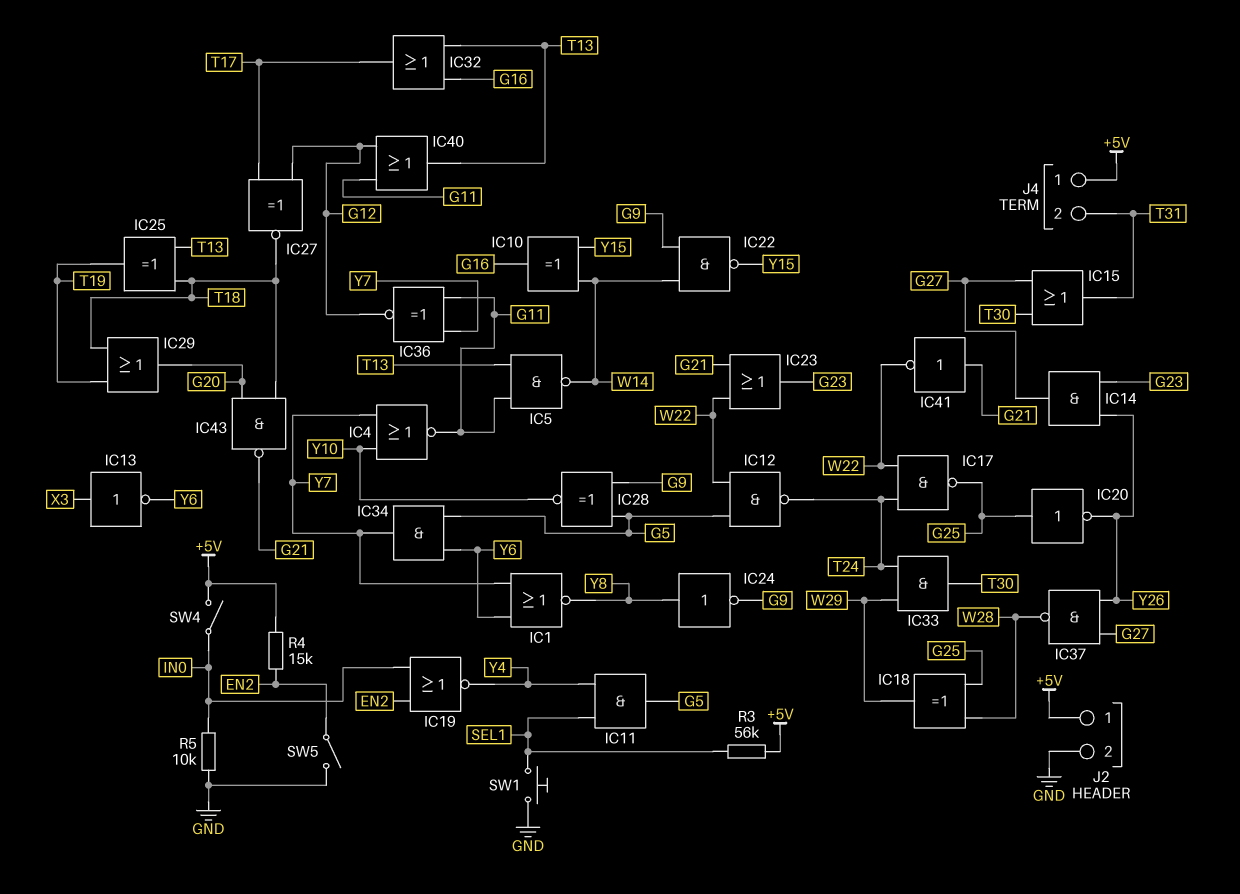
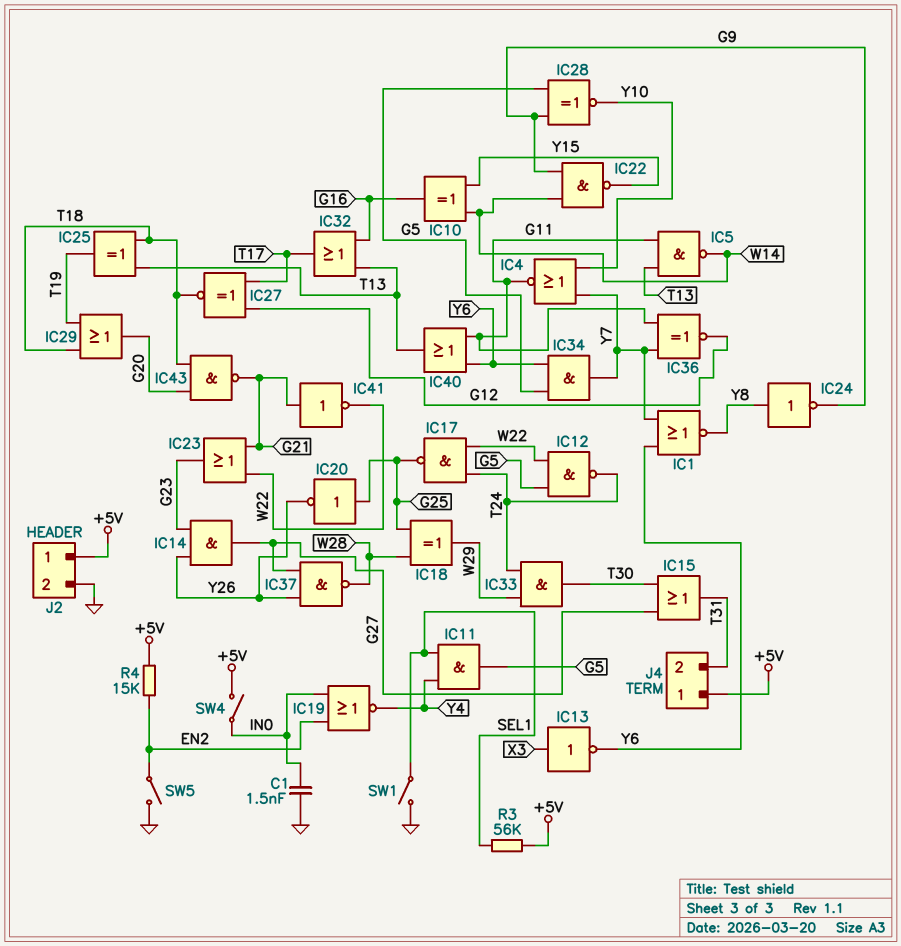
C1: none -> 1.5nF (GND, IN0)
IC40: OR (in G11, in G12, out T13) -> OR (in G11, in Y6, out T13)
R5: 10k (GND, IN0) -> none
SW1: button (GND, SEL1) -> switch (GND, SEL1)

